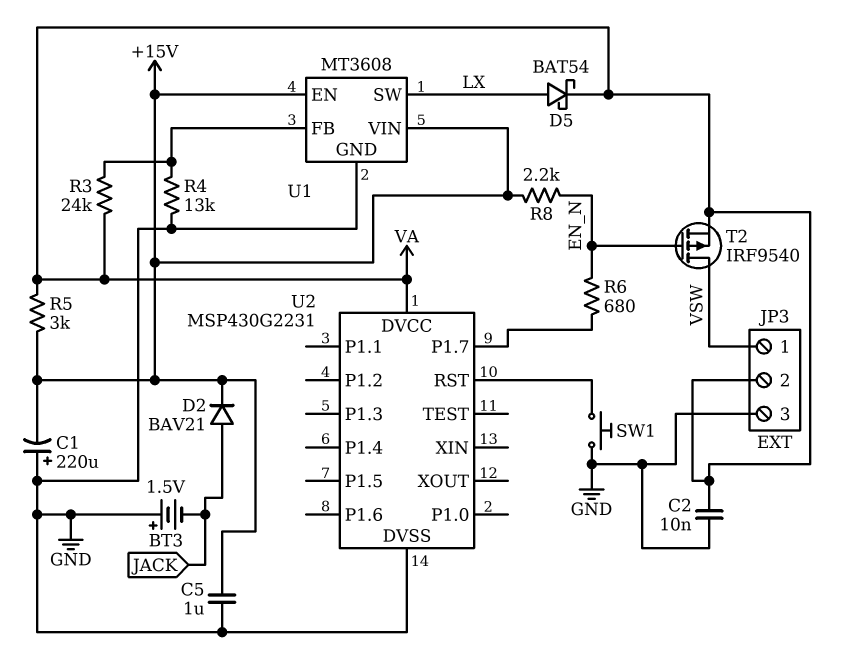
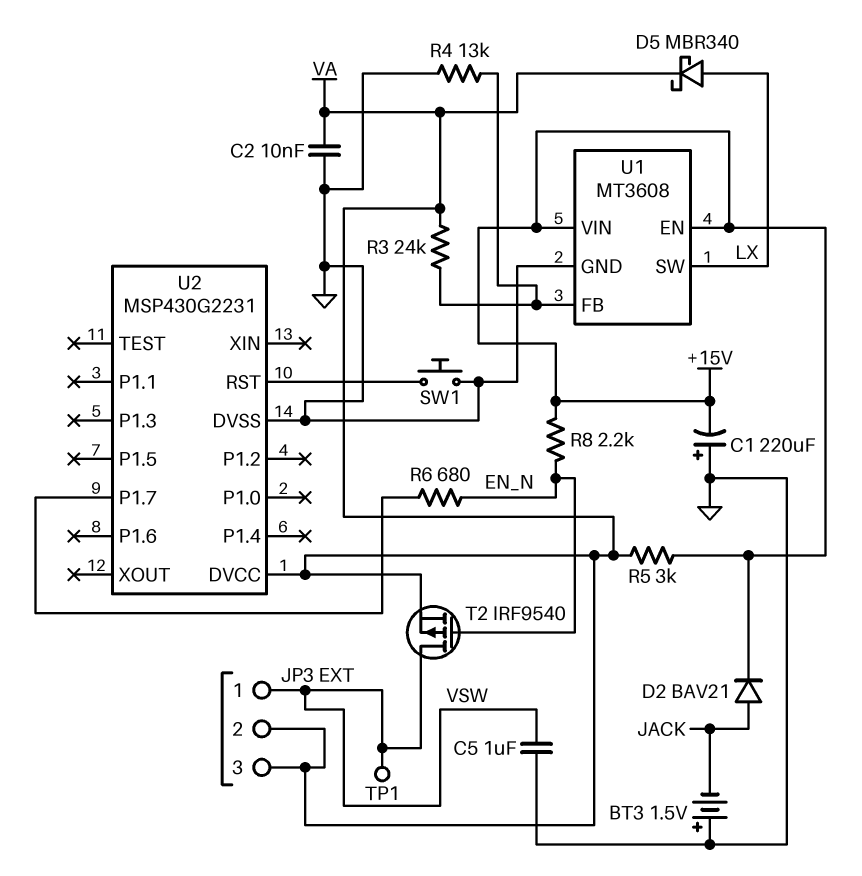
C5: 1uF (+15V, GND) -> 1uF (GND, VSW)
D5: schottky BAT54 (A LX, K VA) -> schottky MBR340 (A LX, K VA)
JP3 pin 3: GND -> VA
TP1: none -> test point (VSW)

